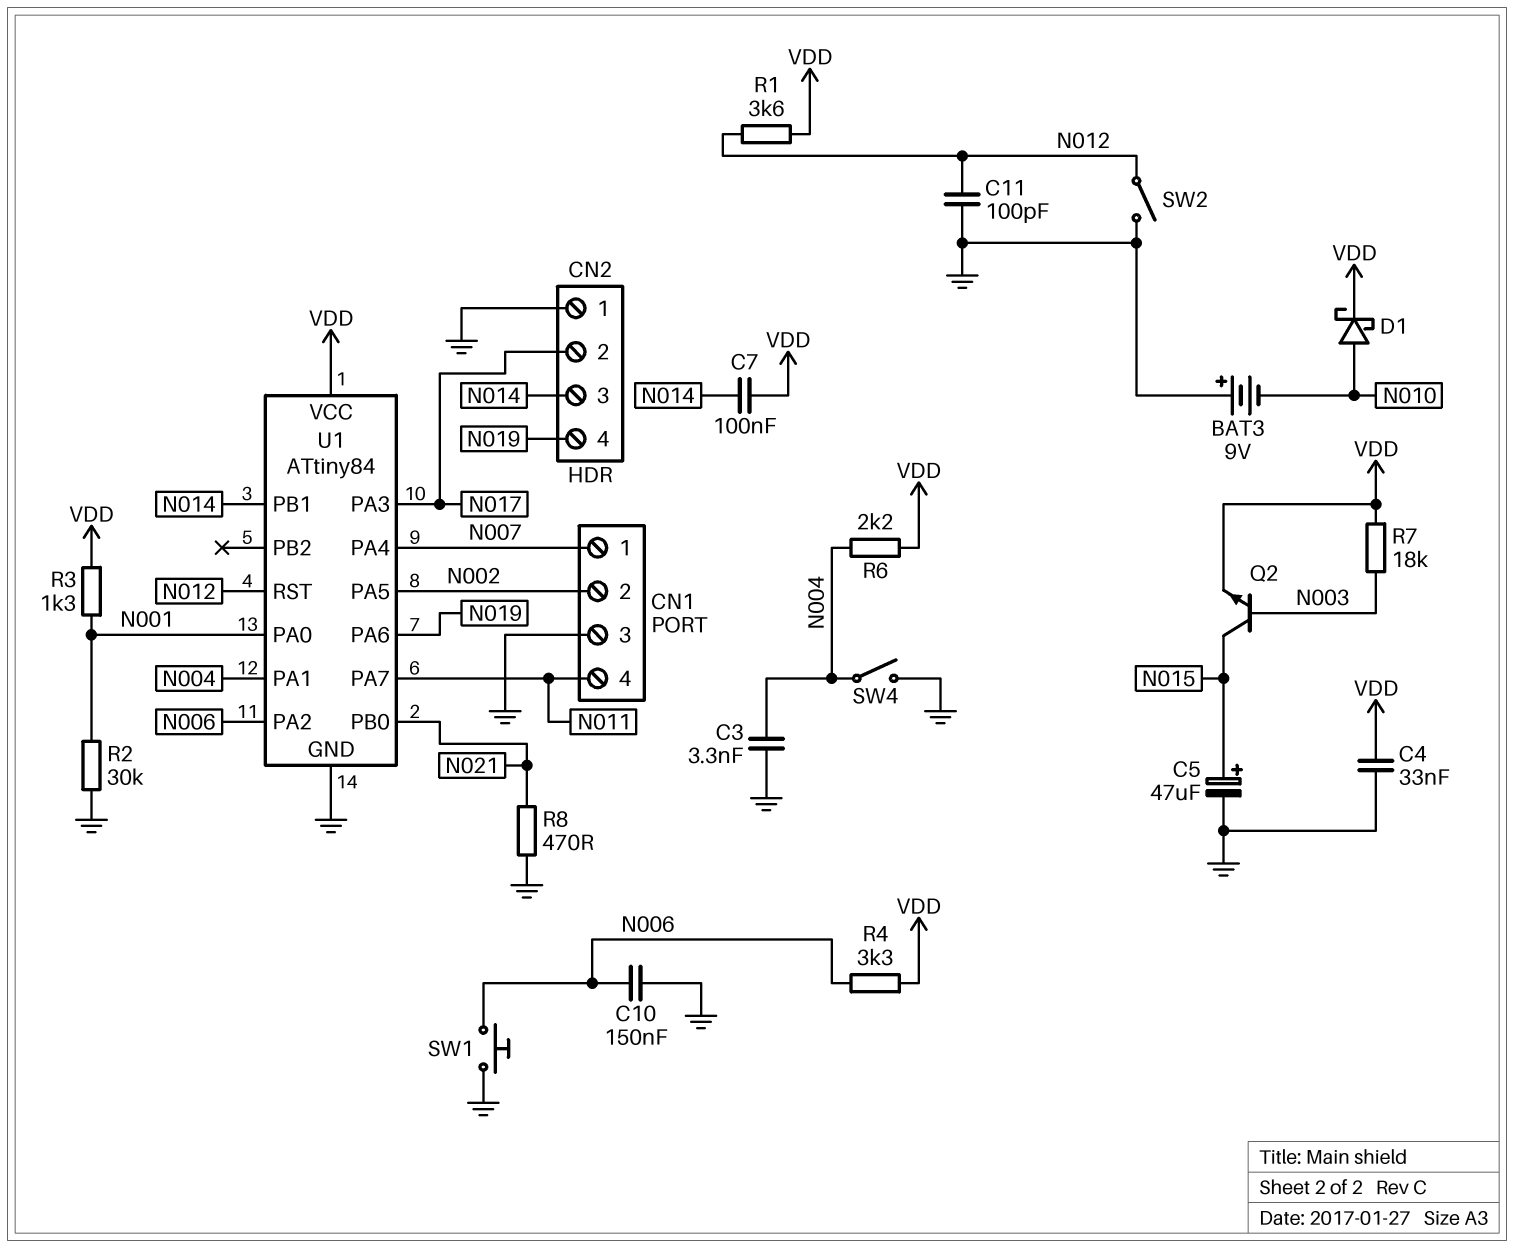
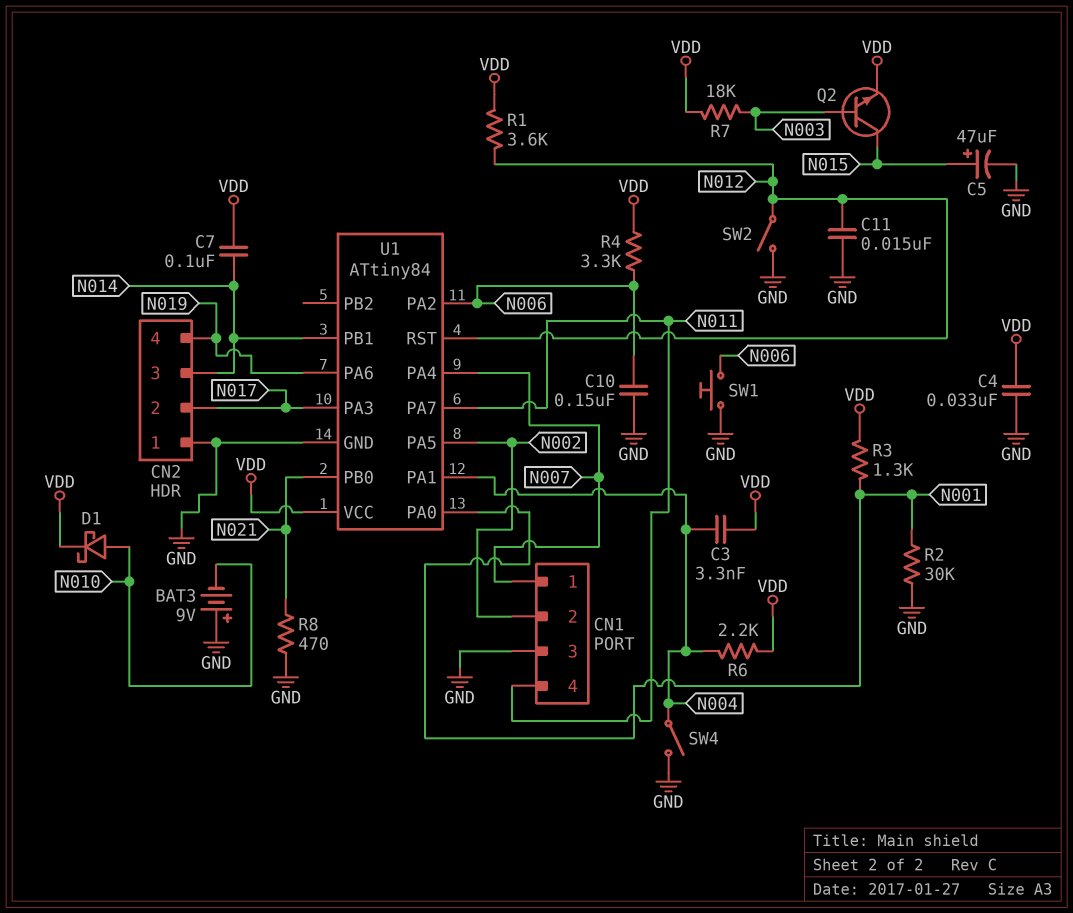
C3: 3.3nF (GND, N004) -> 3.3nF (N004, VDD)
C11: 100pF (GND, N012) -> 15nF (GND, N012)

